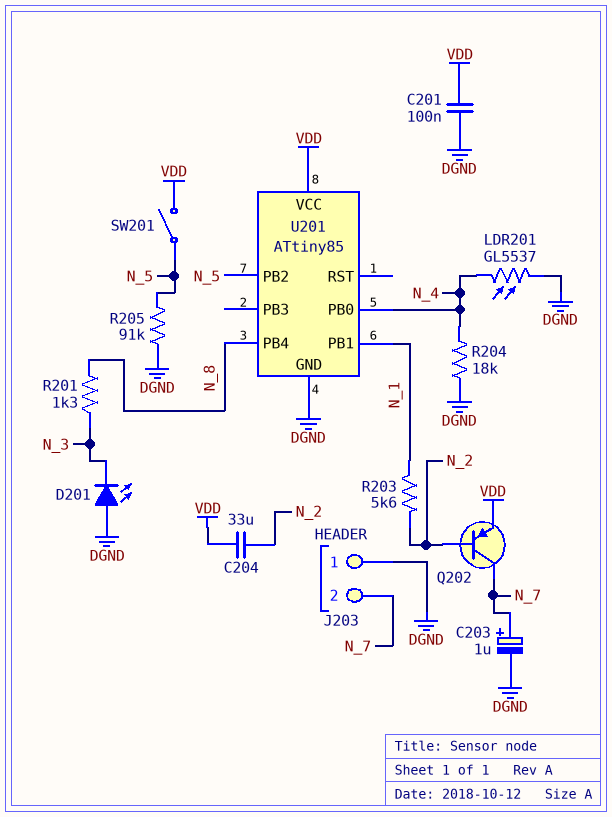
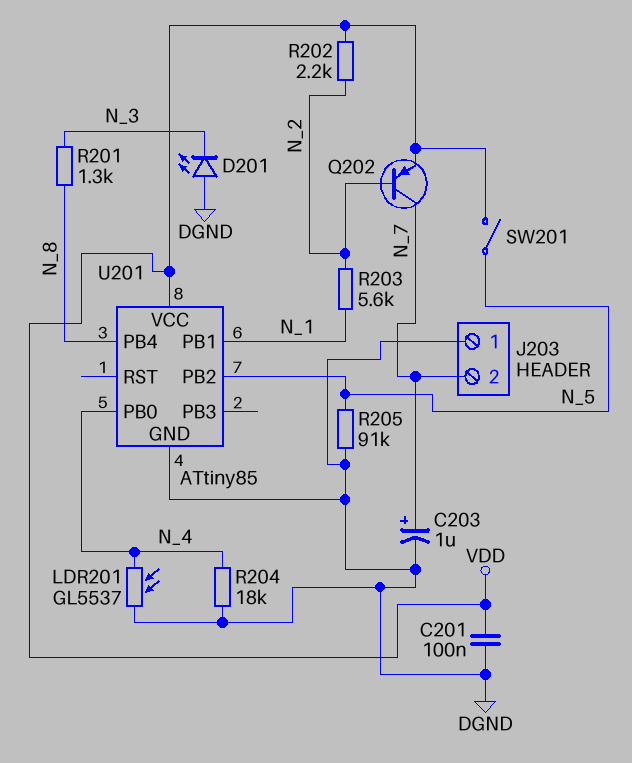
C204: 33uF (N_2, VDD) -> none
R202: none -> 2.2k (N_2, VDD)

